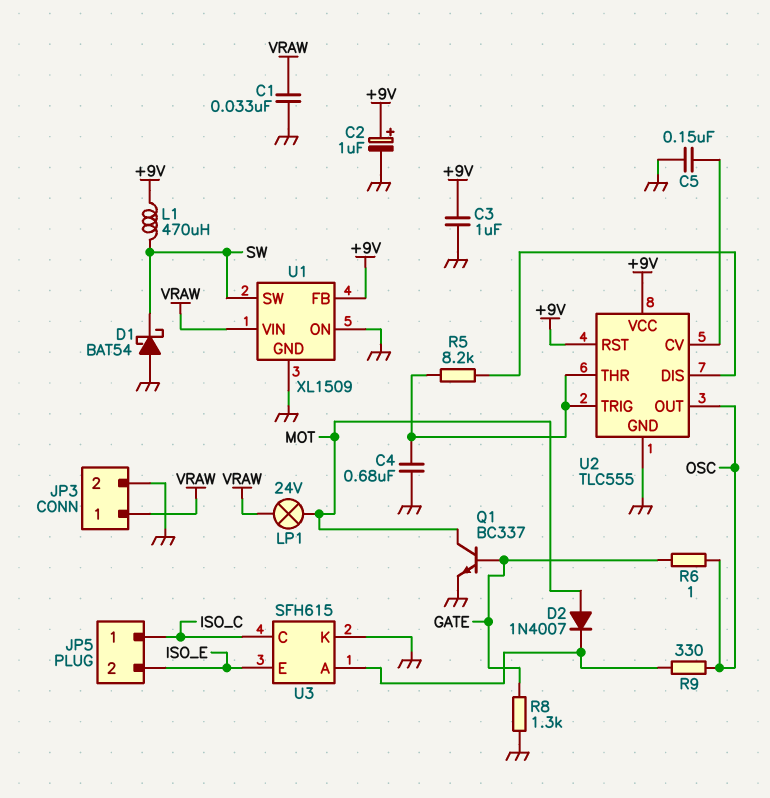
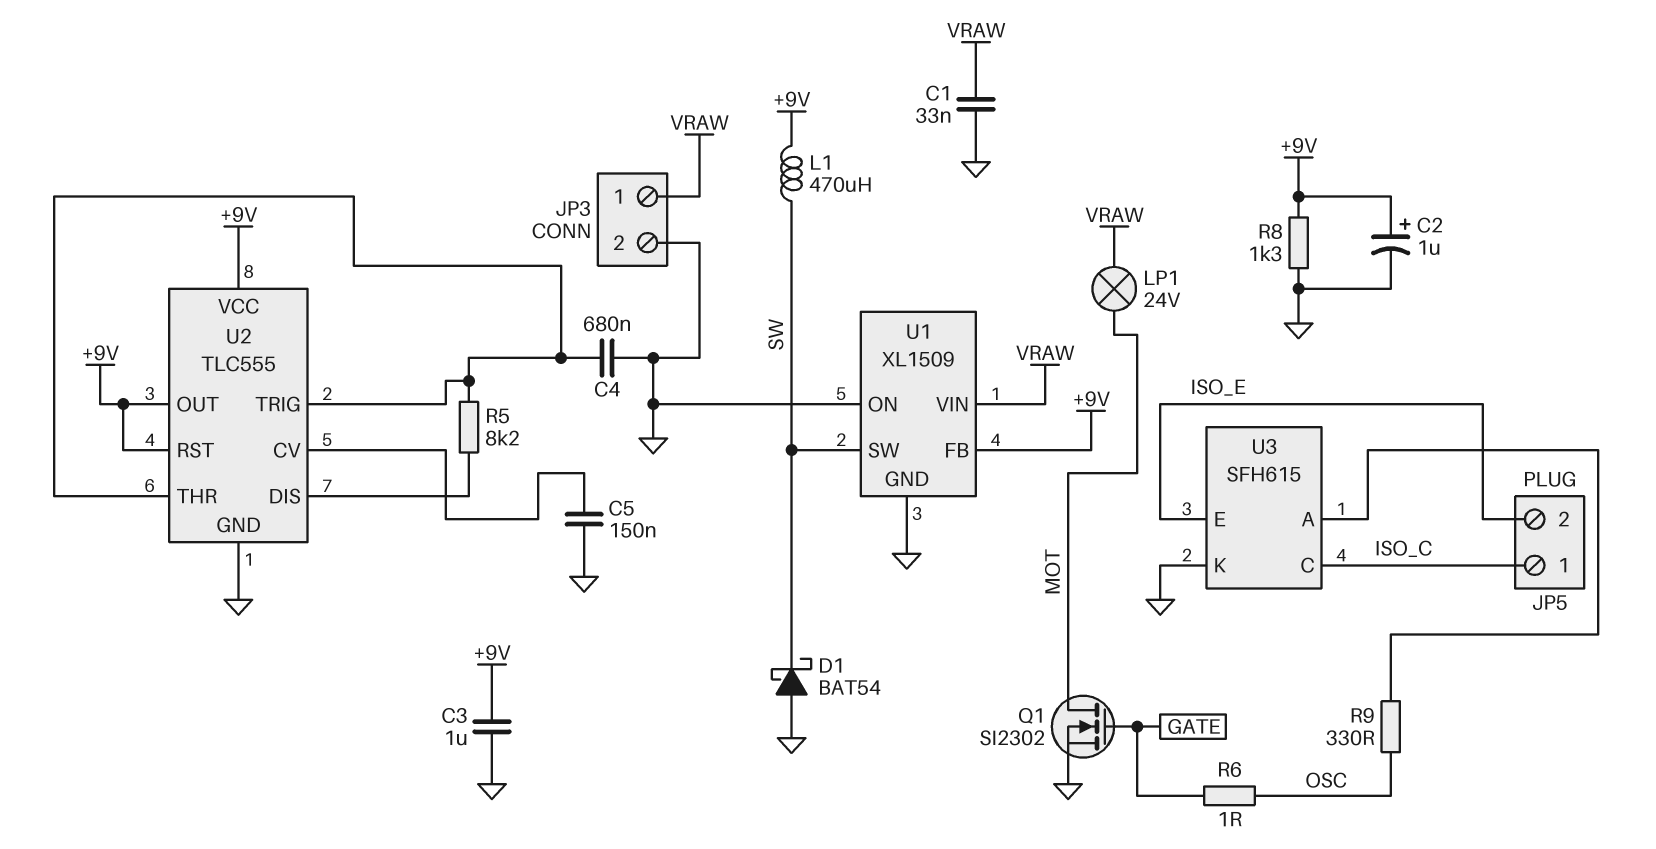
D2: diode 1N4007 (A MOT, K U3/A) -> none
Q1: NPN BC337 (B GATE, C MOT, E GND) -> NMOS SI2302 (G GATE, D MOT, S GND)
R8: 1.3k (GATE, GND) -> 1.3k (+9V, GND)
U2 pin OUT: OSC -> +9V

